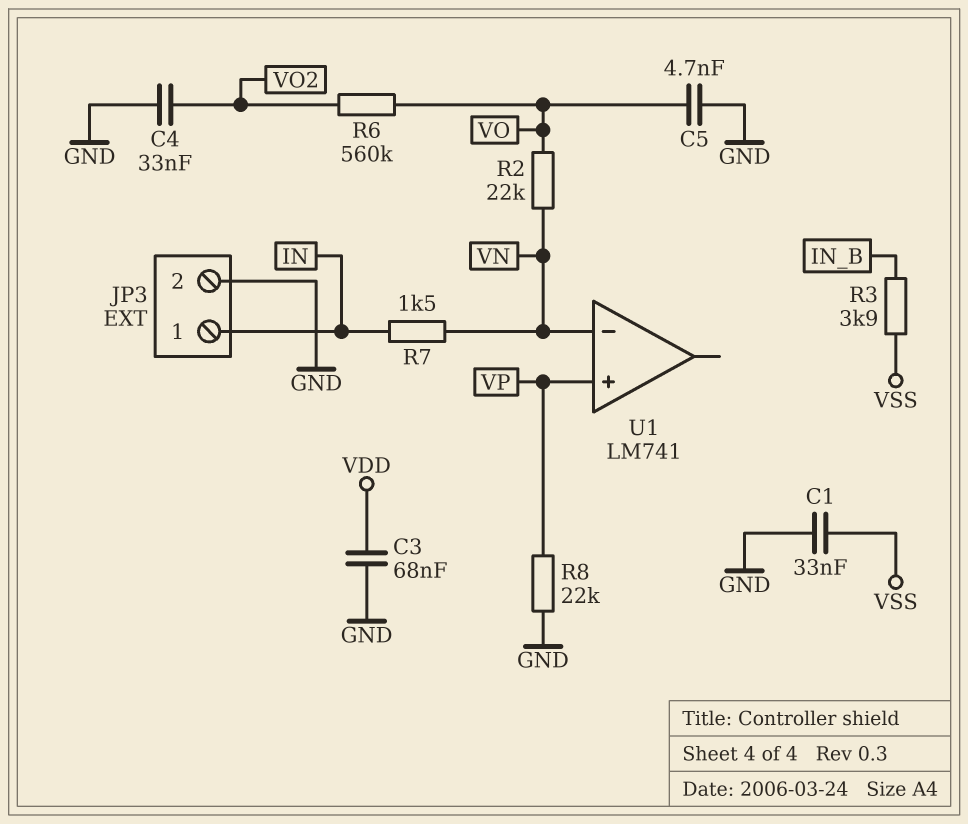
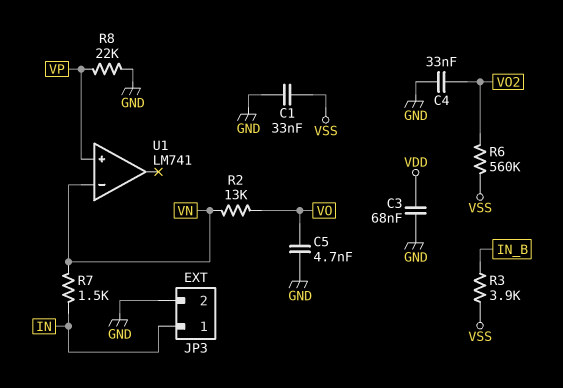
R2: 22k (VN, VO) -> 13k (VN, VO)
R6: 560k (VO, VO2) -> 560k (VO2, VSS)

